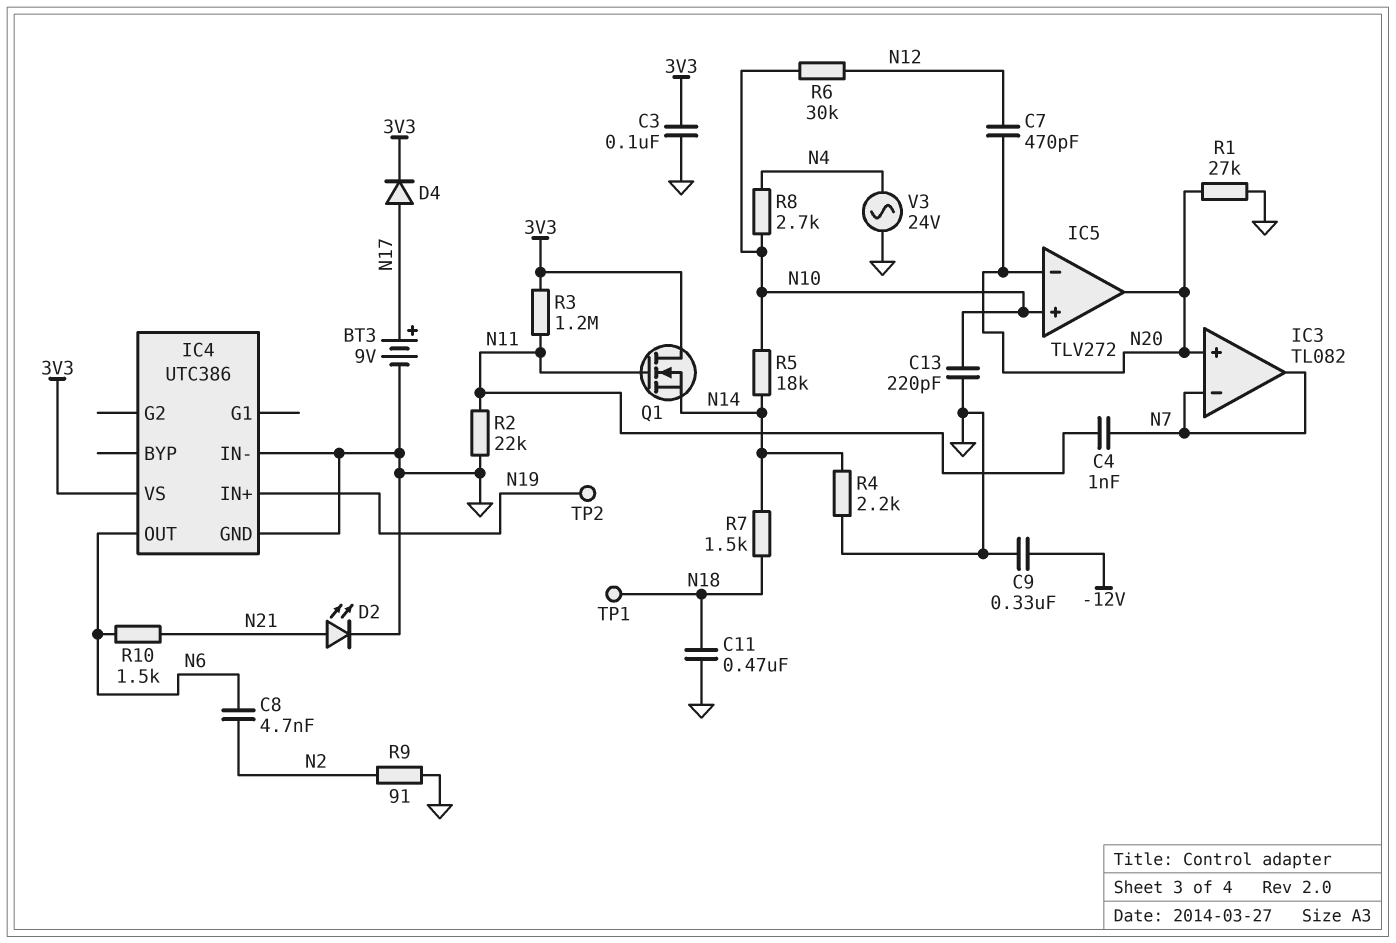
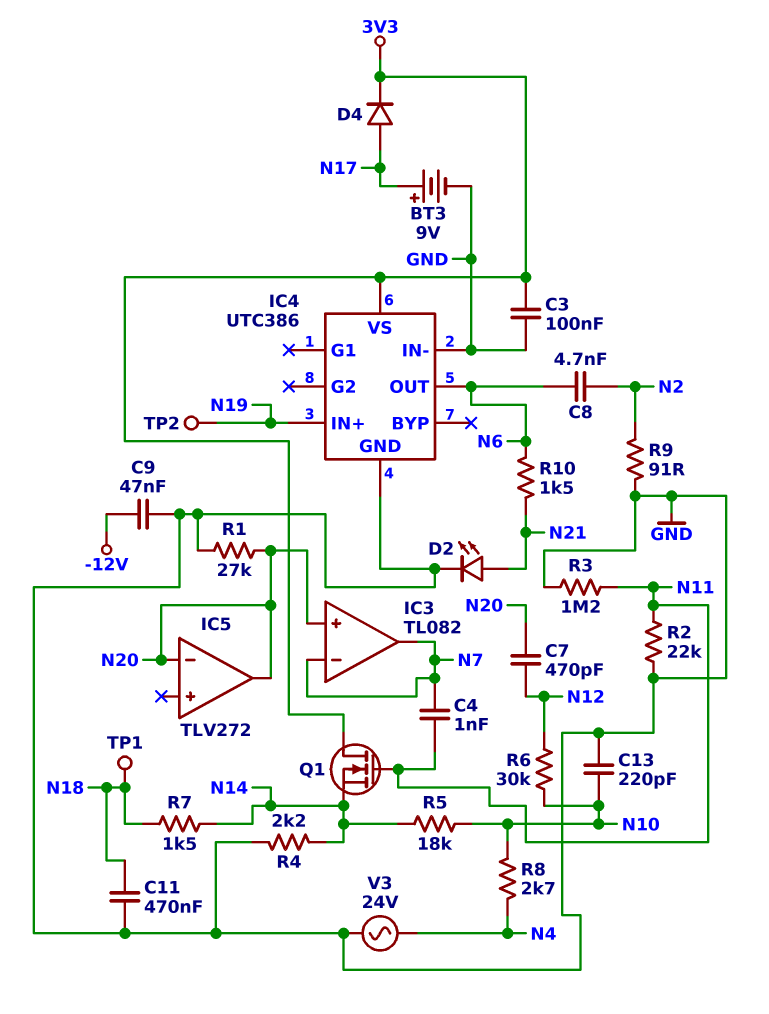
C9: 330nF (-12V, GND) -> 47nF (-12V, GND)
IC5 pin in+: N10 -> none
R3: 1.2M (3V3, N11) -> 1.2M (GND, N11)

